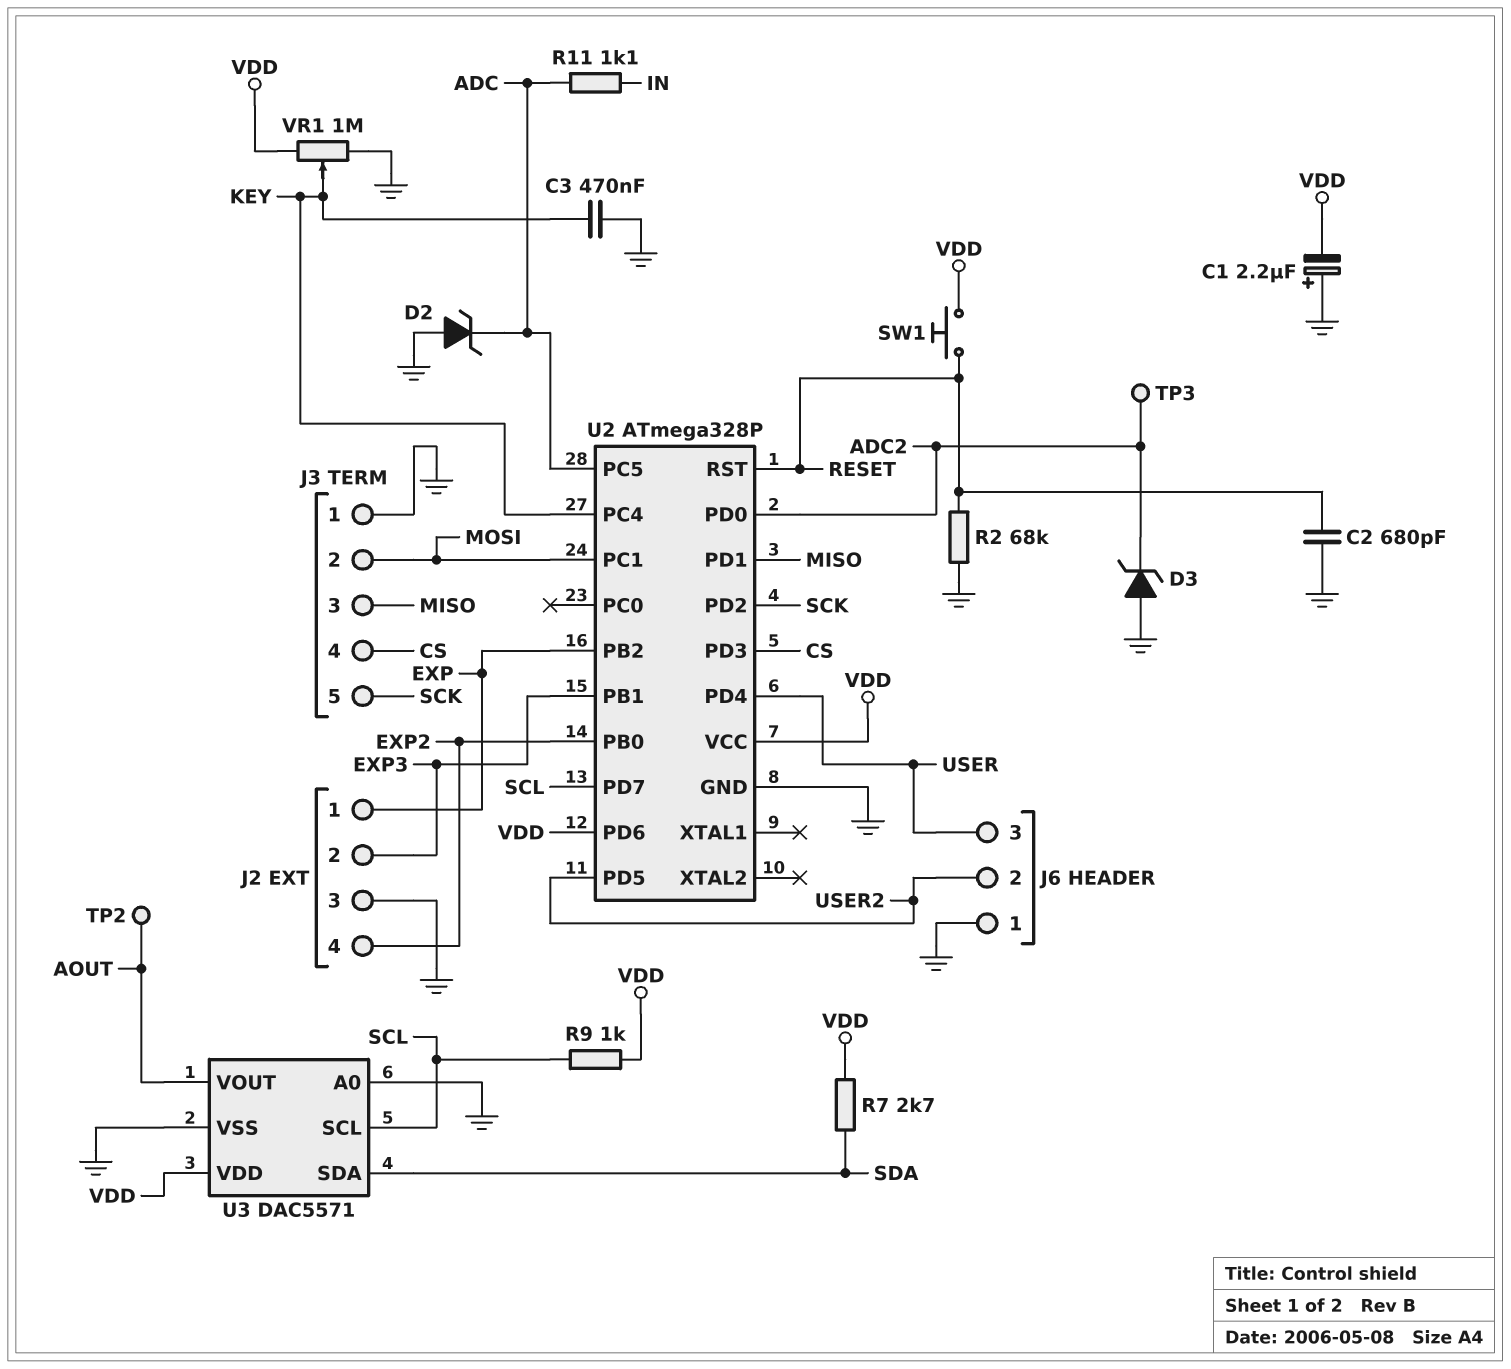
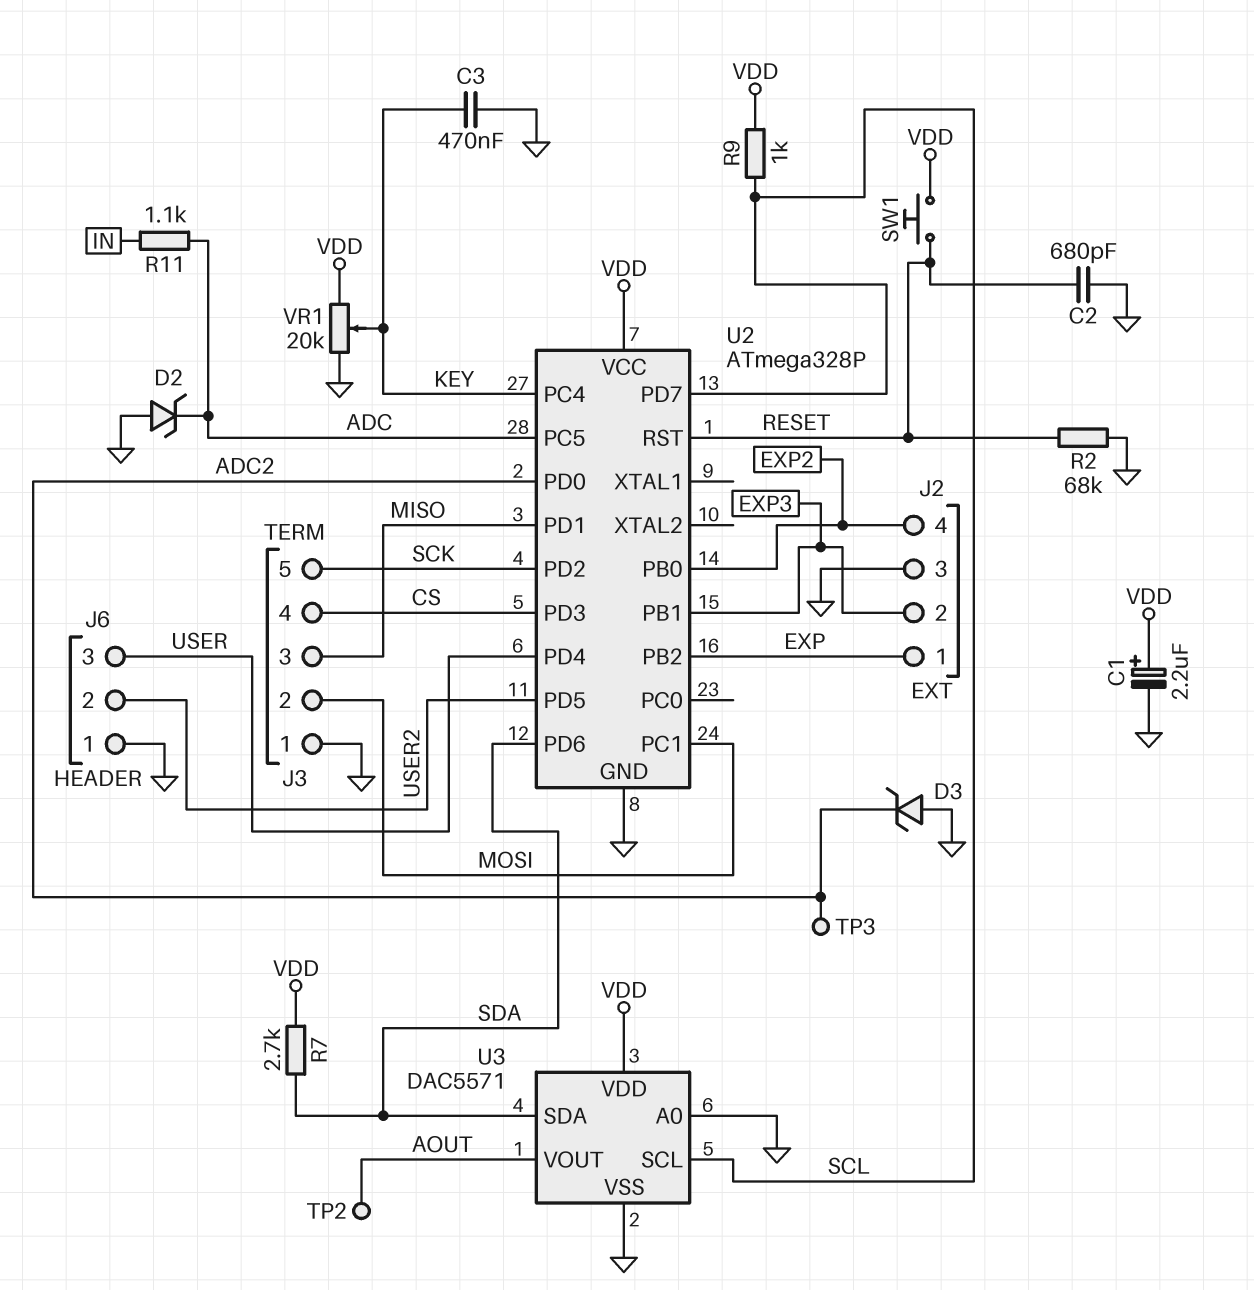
C1: 2.2uF (plus GND, minus VDD) -> 2.2uF (plus VDD, minus GND)
U2 pin PD6: VDD -> SDA
VR1: 1M (GND, VDD, wiper KEY) -> 20k (GND, VDD, wiper KEY)

